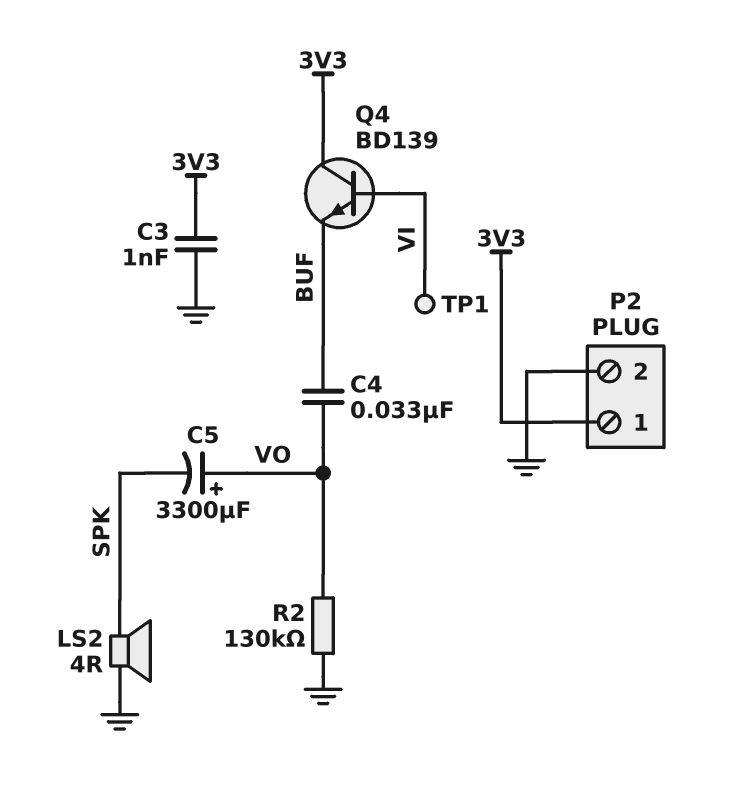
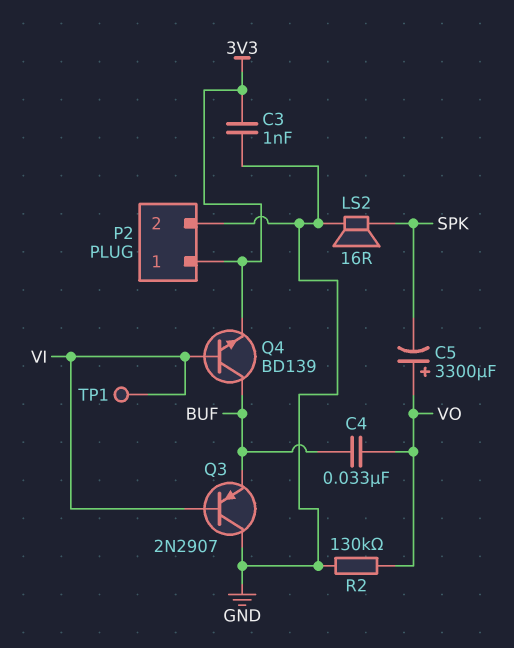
LS2: speaker 4R (GND, SPK) -> speaker 16R (GND, SPK)
Q3: none -> PNP 2N2907 (B VI, C GND, E BUF)
Q4: NPN BD139 (B VI, C 3V3, E BUF) -> NPN BD139 (B VI, C BUF, E 3V3)

